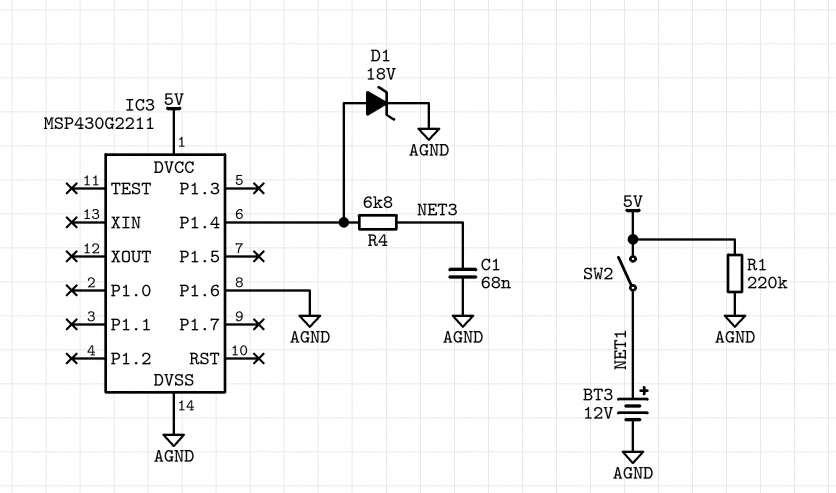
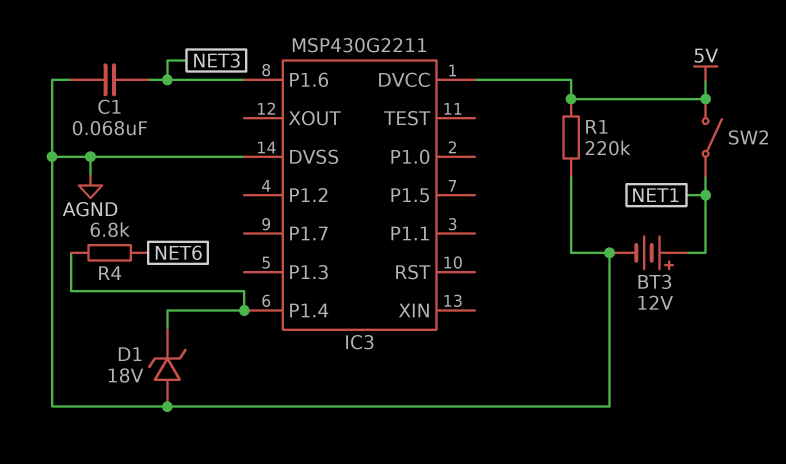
D1: zener 18V (A IC3/P1.4, K AGND) -> zener 18V (A AGND, K IC3/P1.4)
IC3 pin P1.6: AGND -> NET3
R4: 6.8k (IC3/P1.4, NET3) -> 6.8k (IC3/P1.4, NET6)

